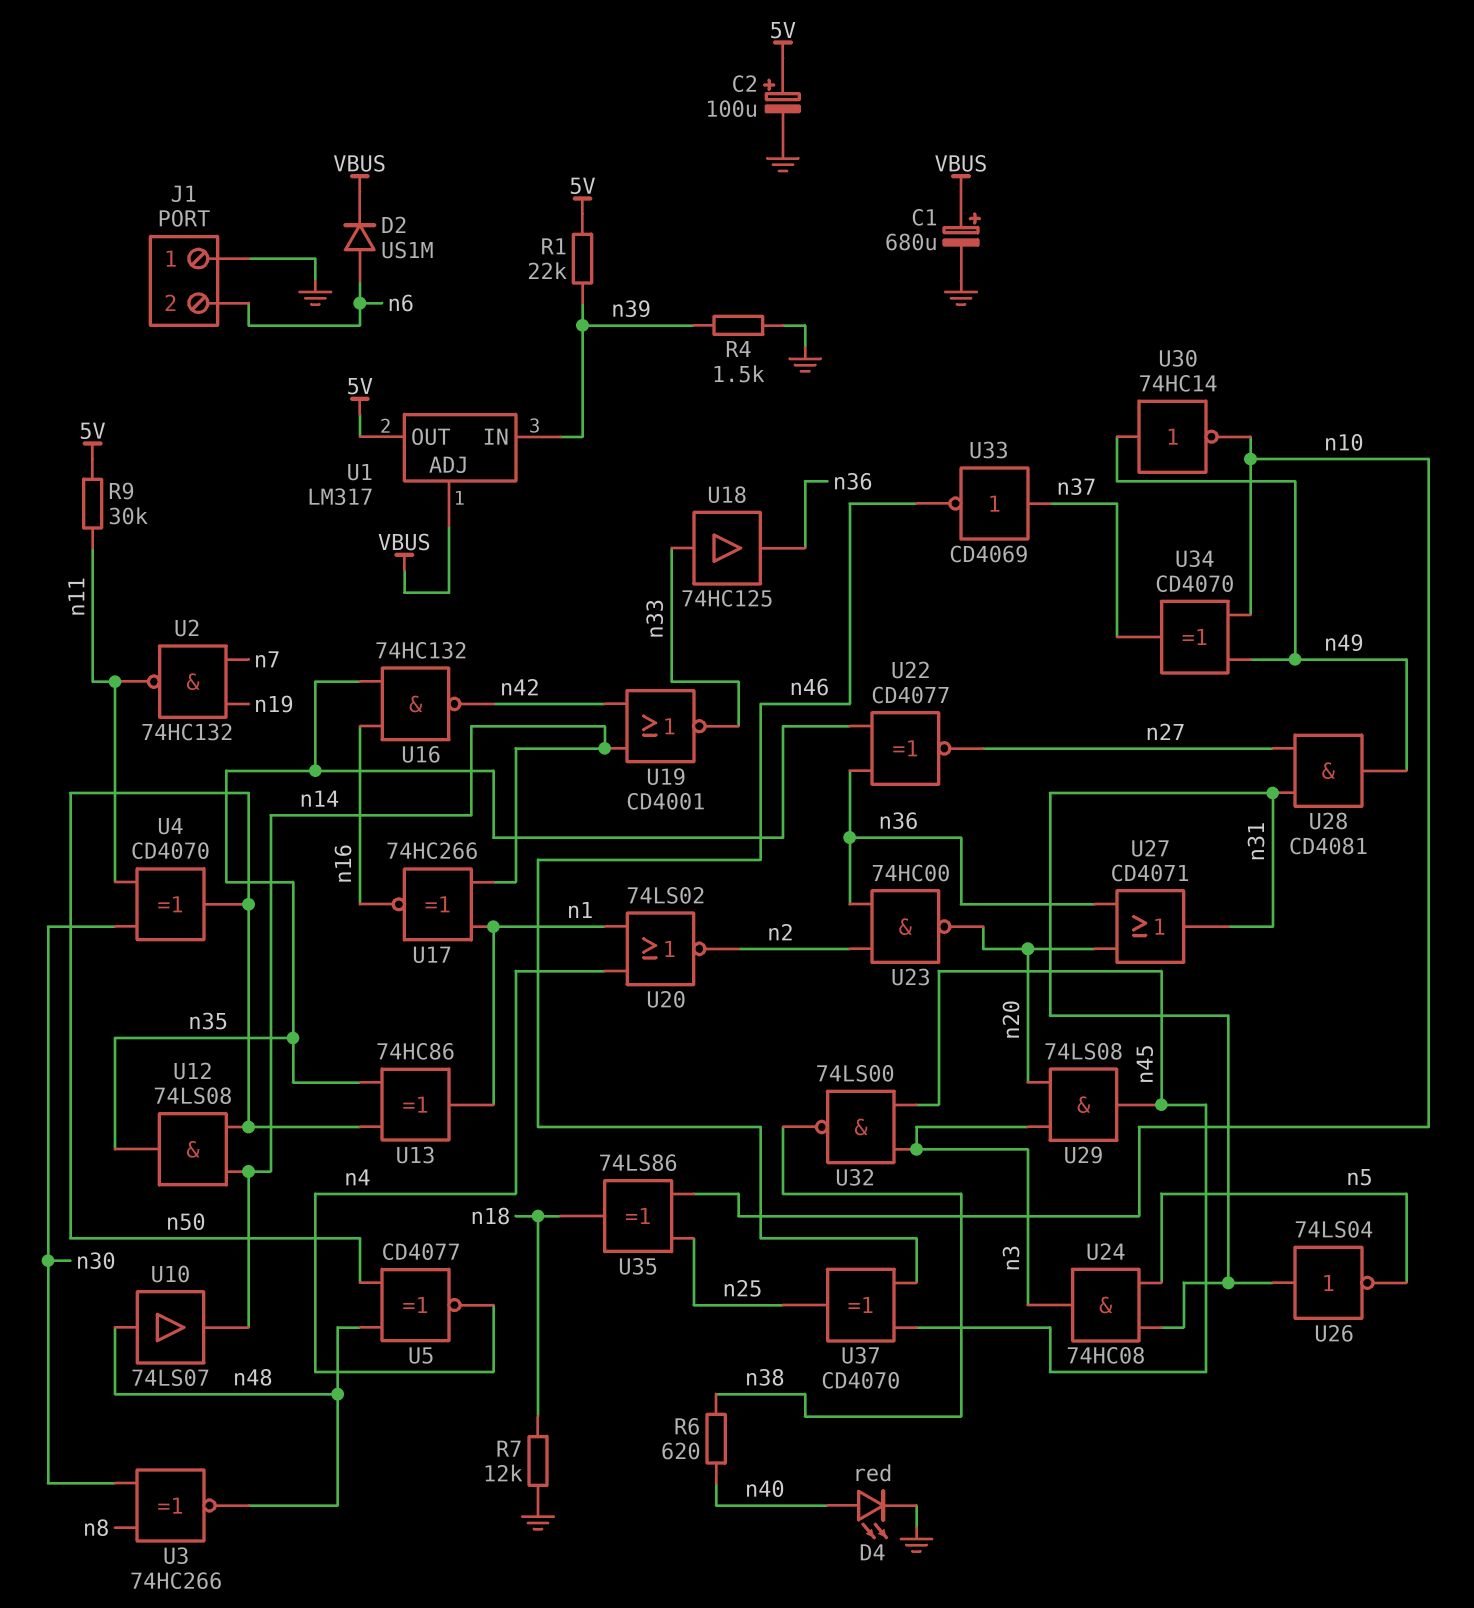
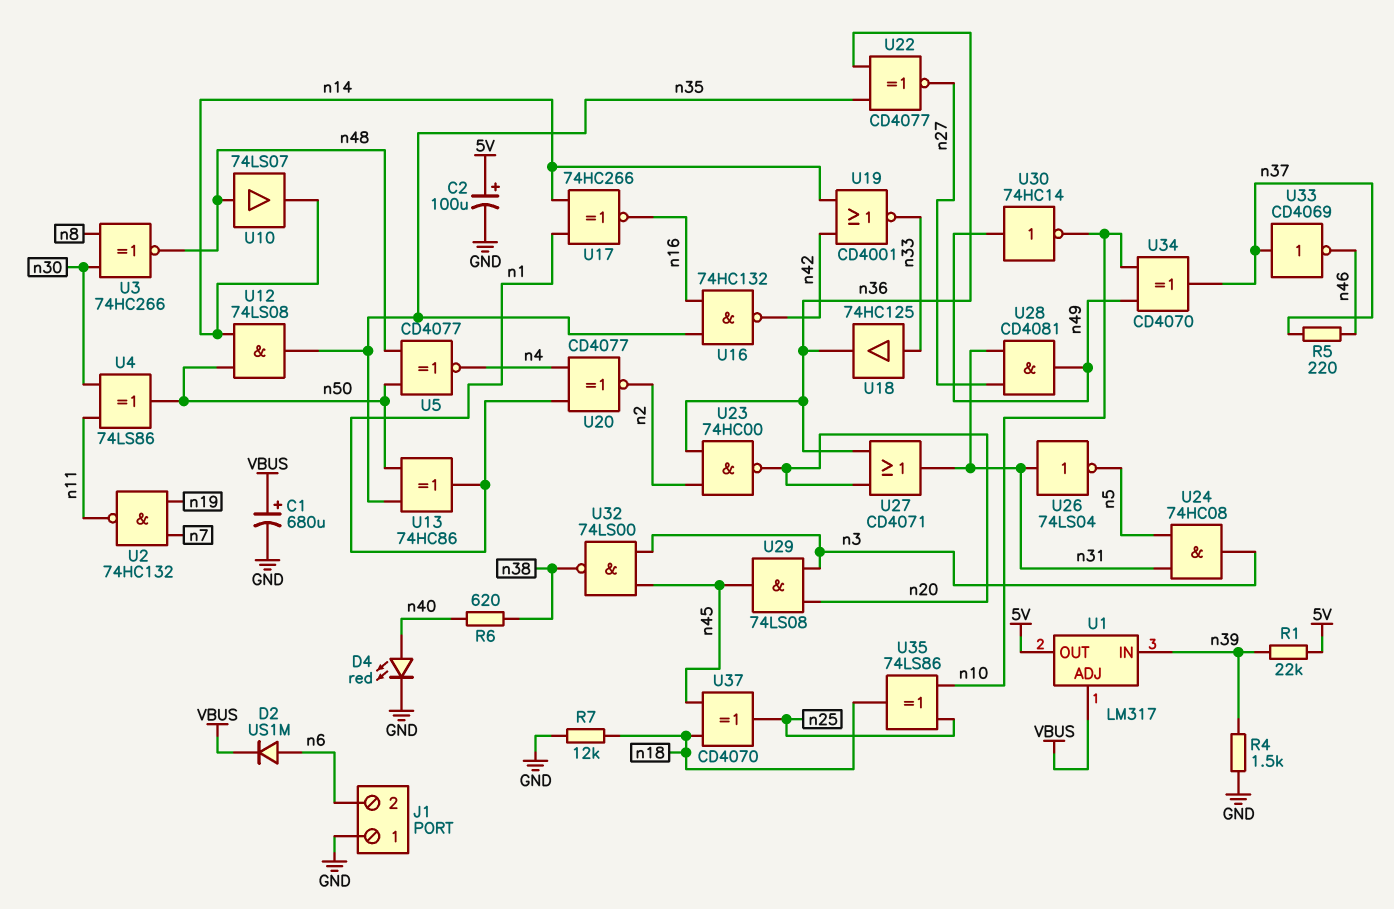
R5: none -> 220 (n37, n46)
R9: 30k (5V, n11) -> none
U4: XOR CD4070 (in n11, in n30, out n50) -> XOR 74LS86 (in n11, in n30, out n50)
U20: NOR 74LS02 (in n1, in n4, out n2) -> XNOR CD4077 (in n1, in n4, out n2)
U37: XOR CD4070 (in n45, in n46, out n25) -> XOR CD4070 (in n18, in n45, out n25)

